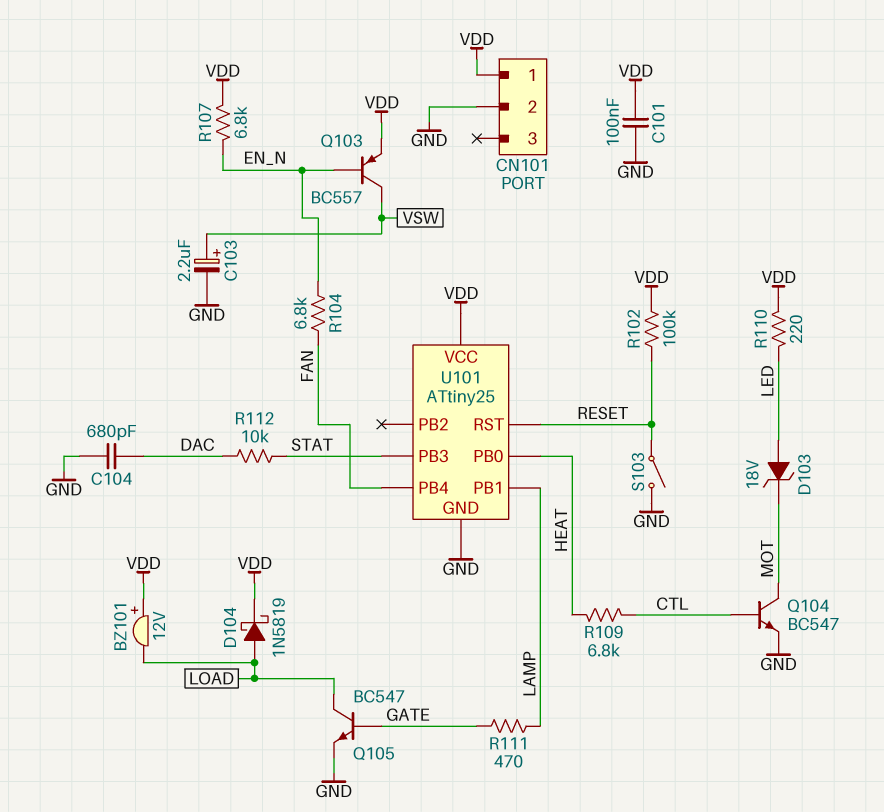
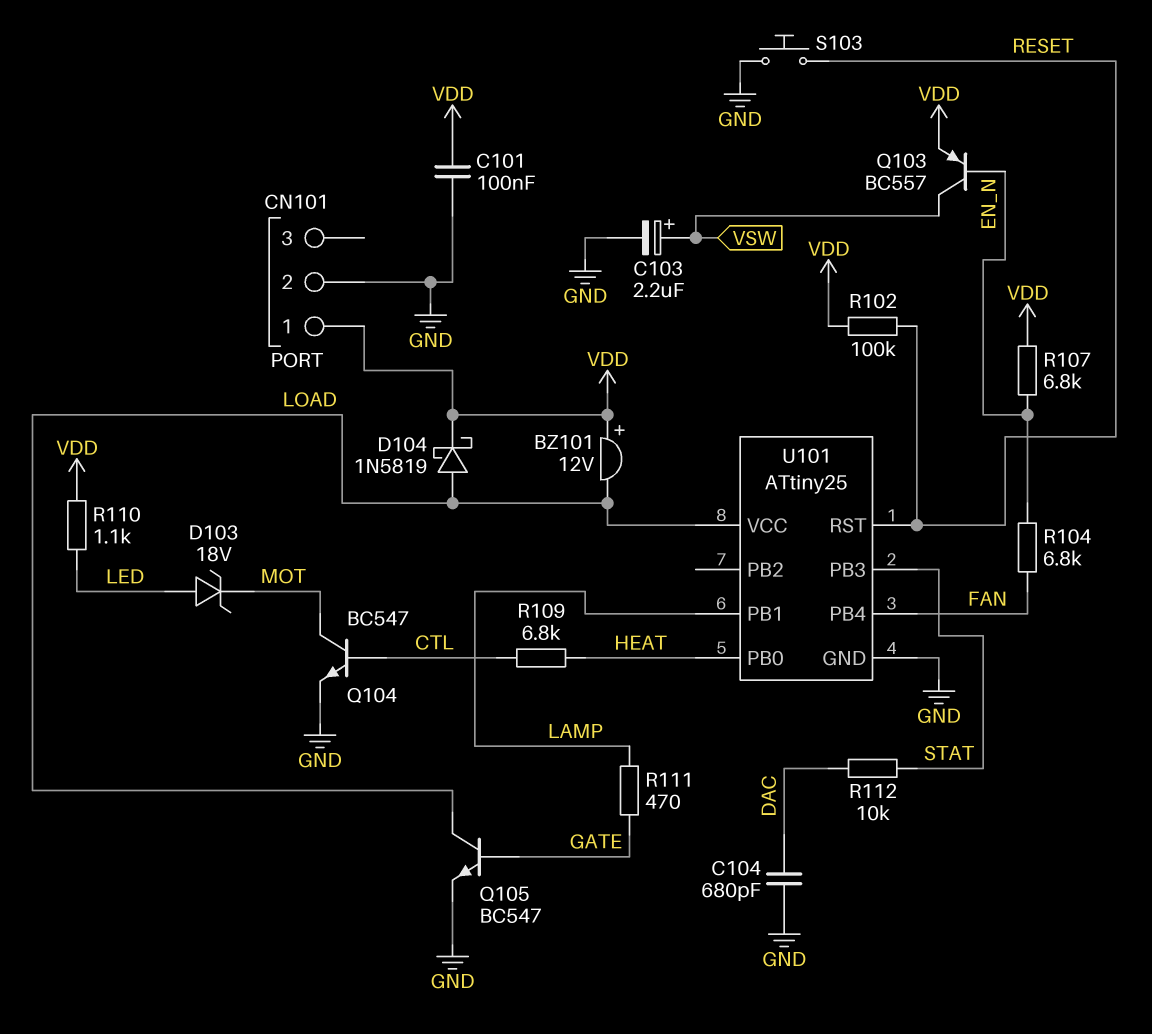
R110: 220 (LED, VDD) -> 1.1k (LED, VDD)
S103: switch (GND, RESET) -> button (GND, RESET)
U101 pin VCC: VDD -> LOAD

